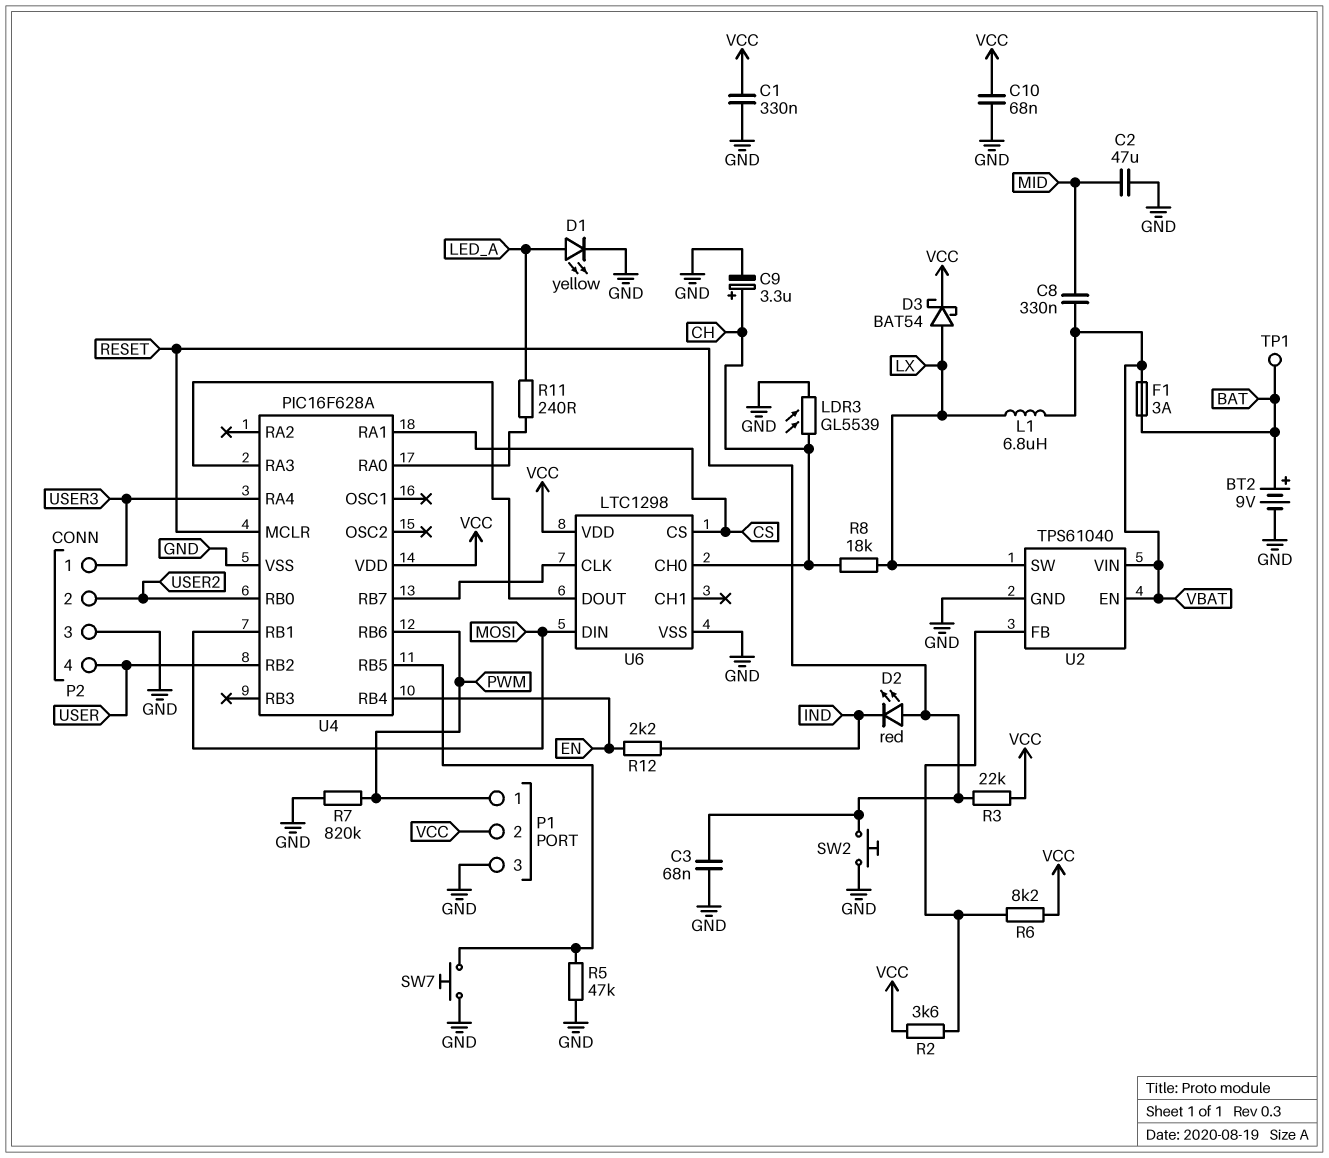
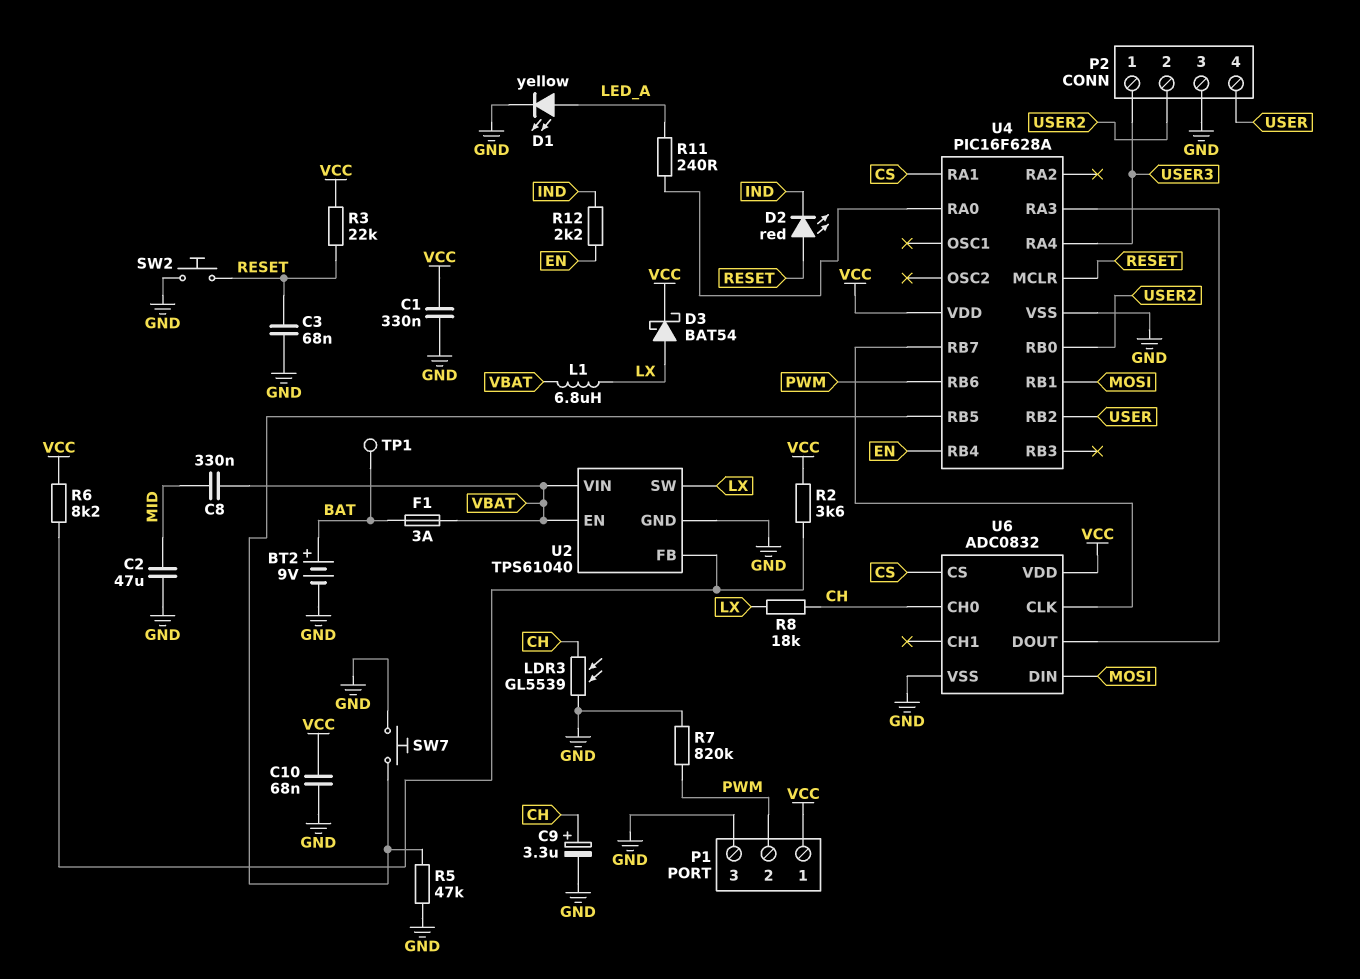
P1 pin 1: PWM -> VCC
P1 pin 2: VCC -> PWM
U6: LTC1298 -> ADC0832

